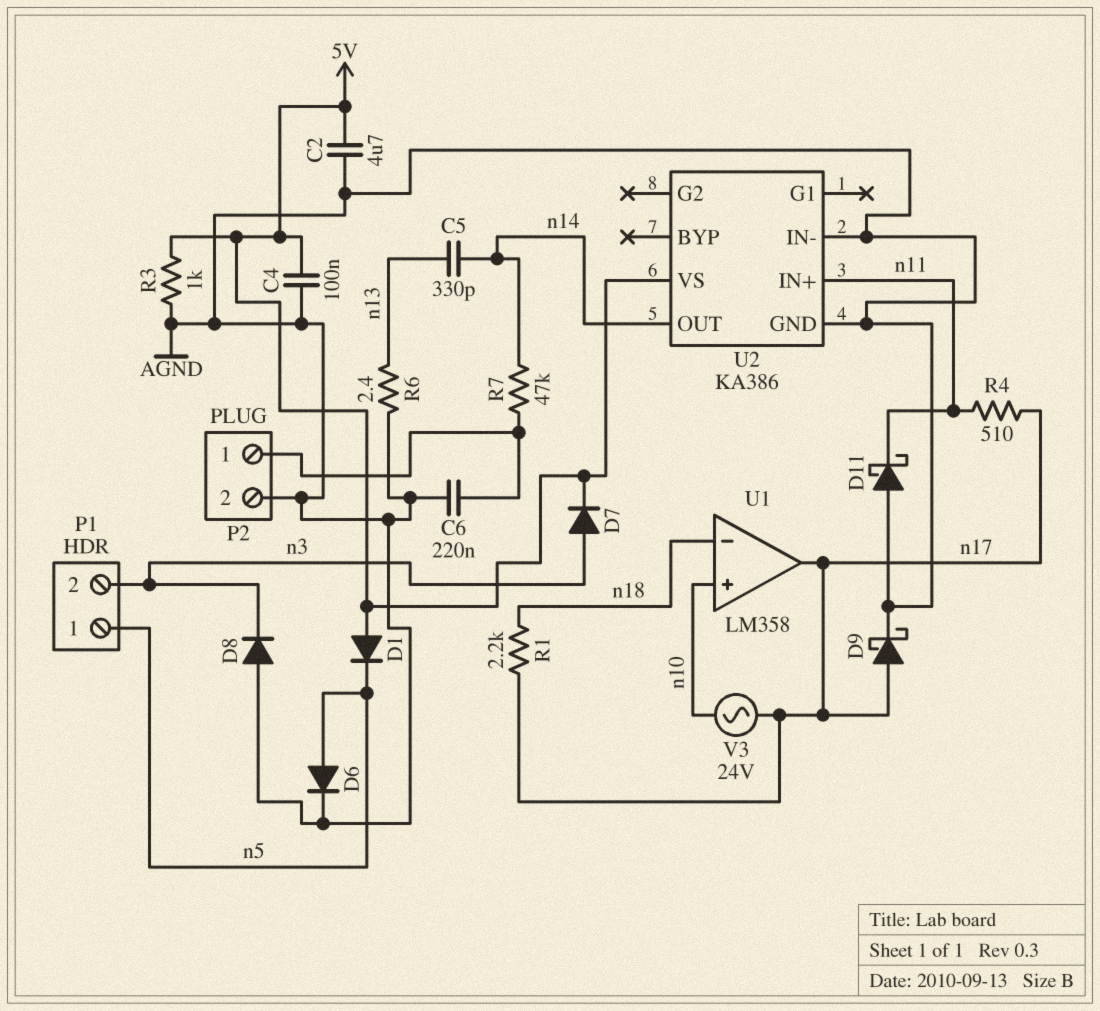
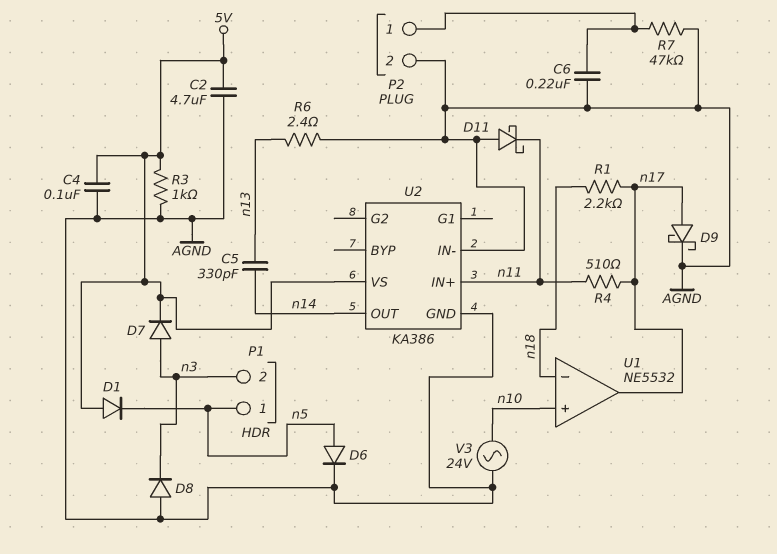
R7: 47k (P2/1, n14) -> 47k (AGND, P2/1)
U1: LM358 -> NE5532
V3: AC 24V (n10, n17) -> AC 24V (AGND, n10)

